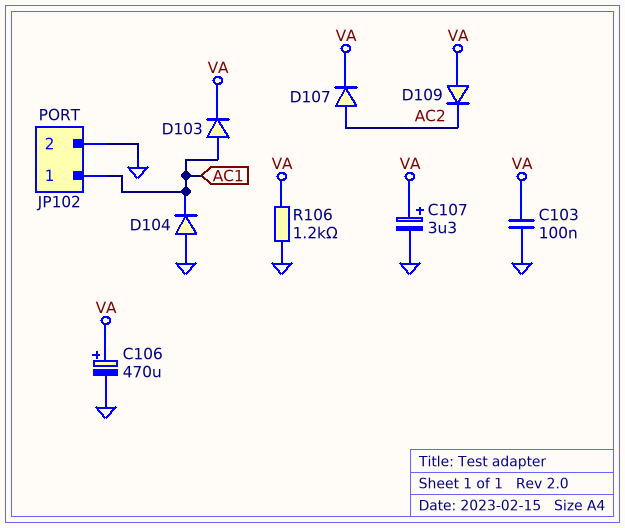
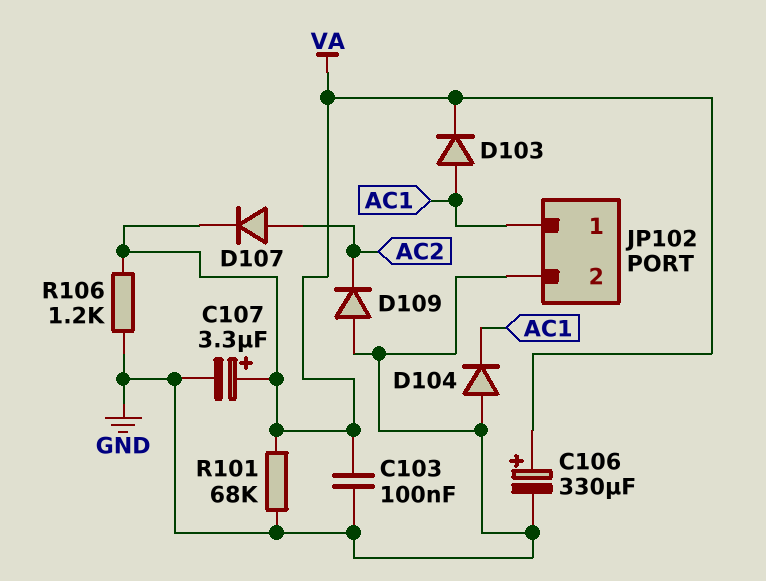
C106: 470uF (plus VA, minus GND) -> 330uF (plus VA, minus GND)
D109: diode (A VA, K AC2) -> diode (A GND, K AC2)
R101: none -> 68k (GND, VA)

